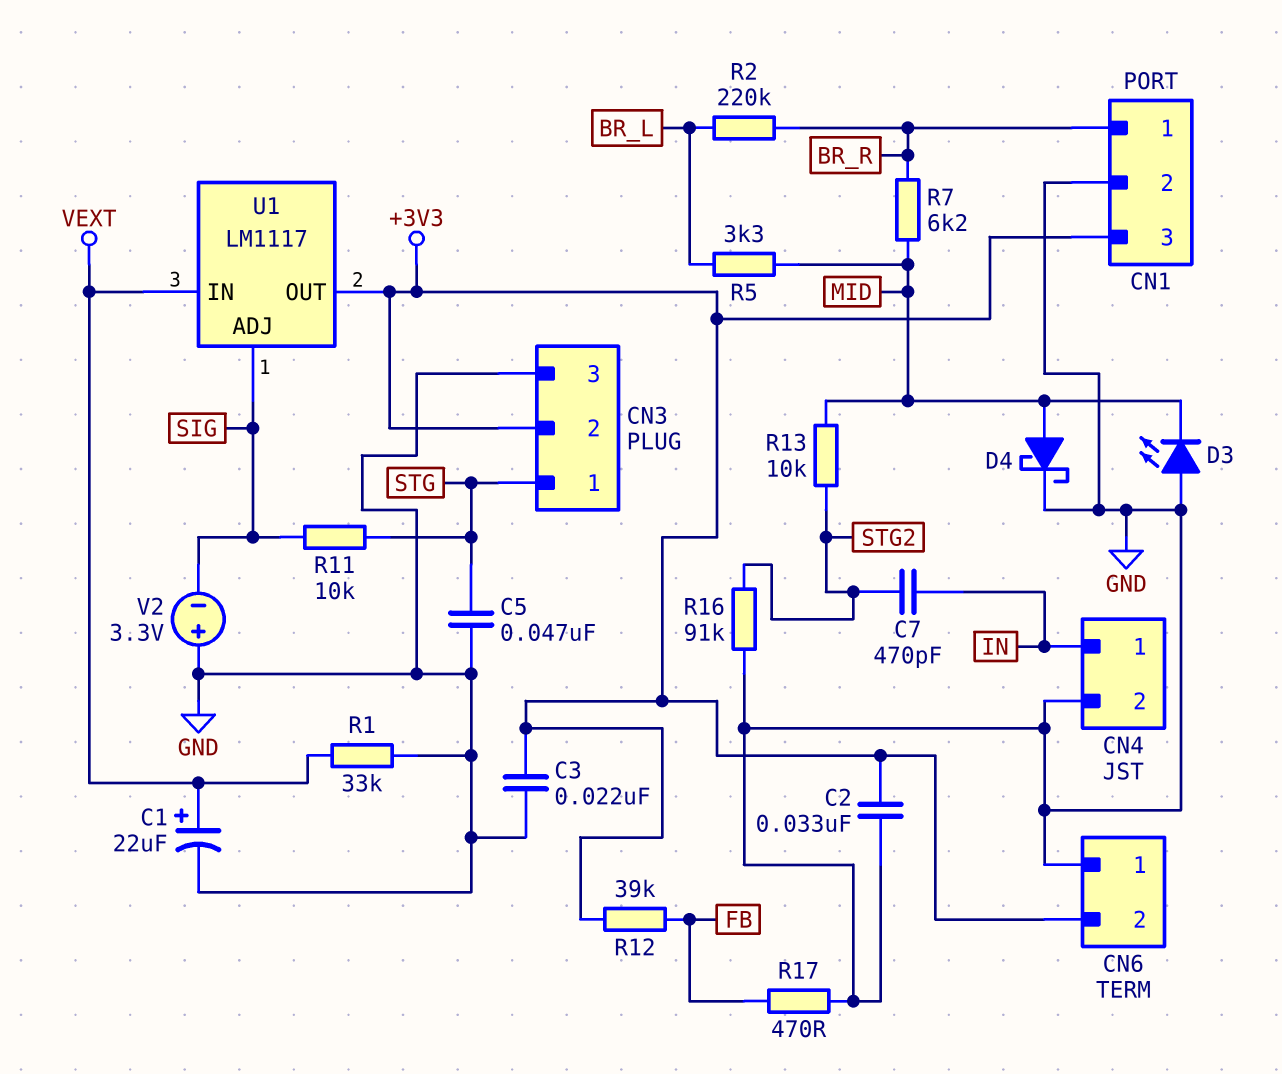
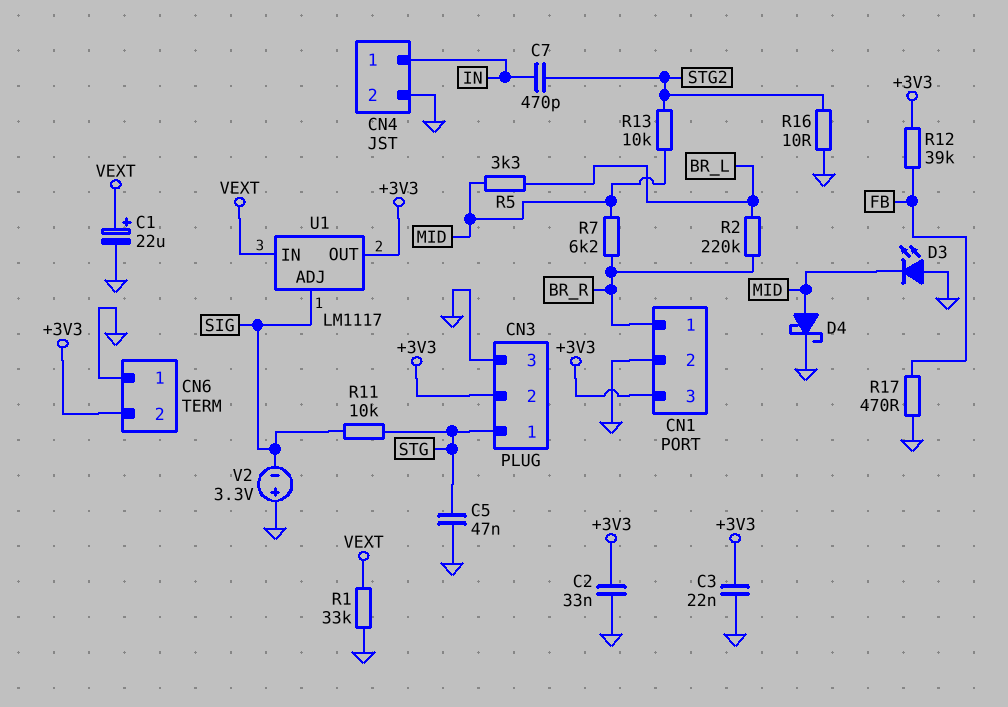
R16: 91k (GND, STG2) -> 10 (GND, STG2)

